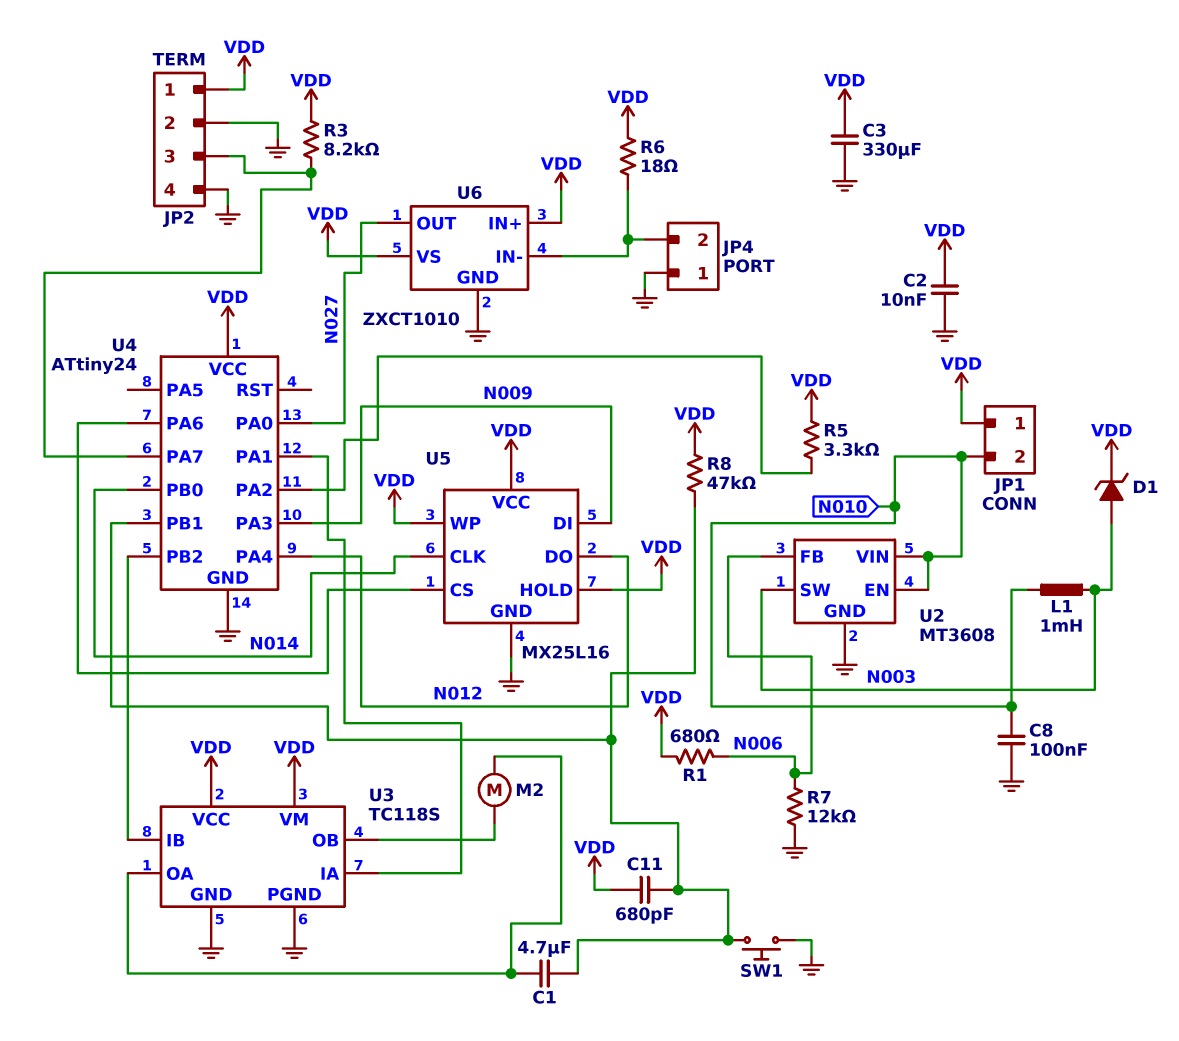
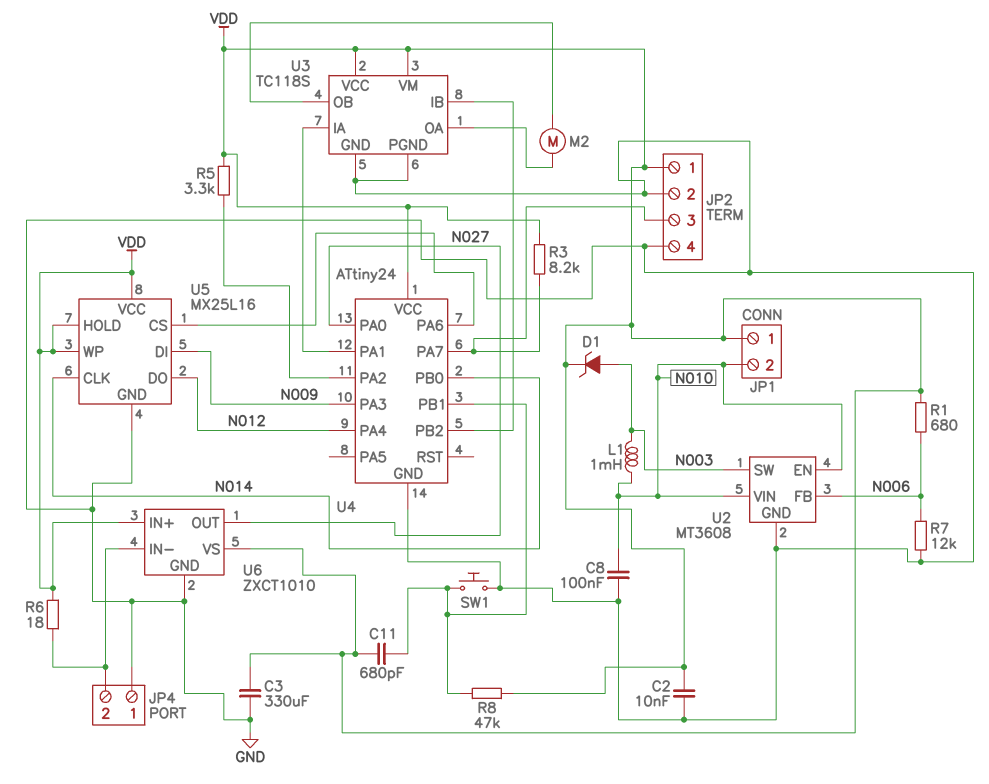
C1: 4.7uF (U3/OA, U4/PB1) -> none

